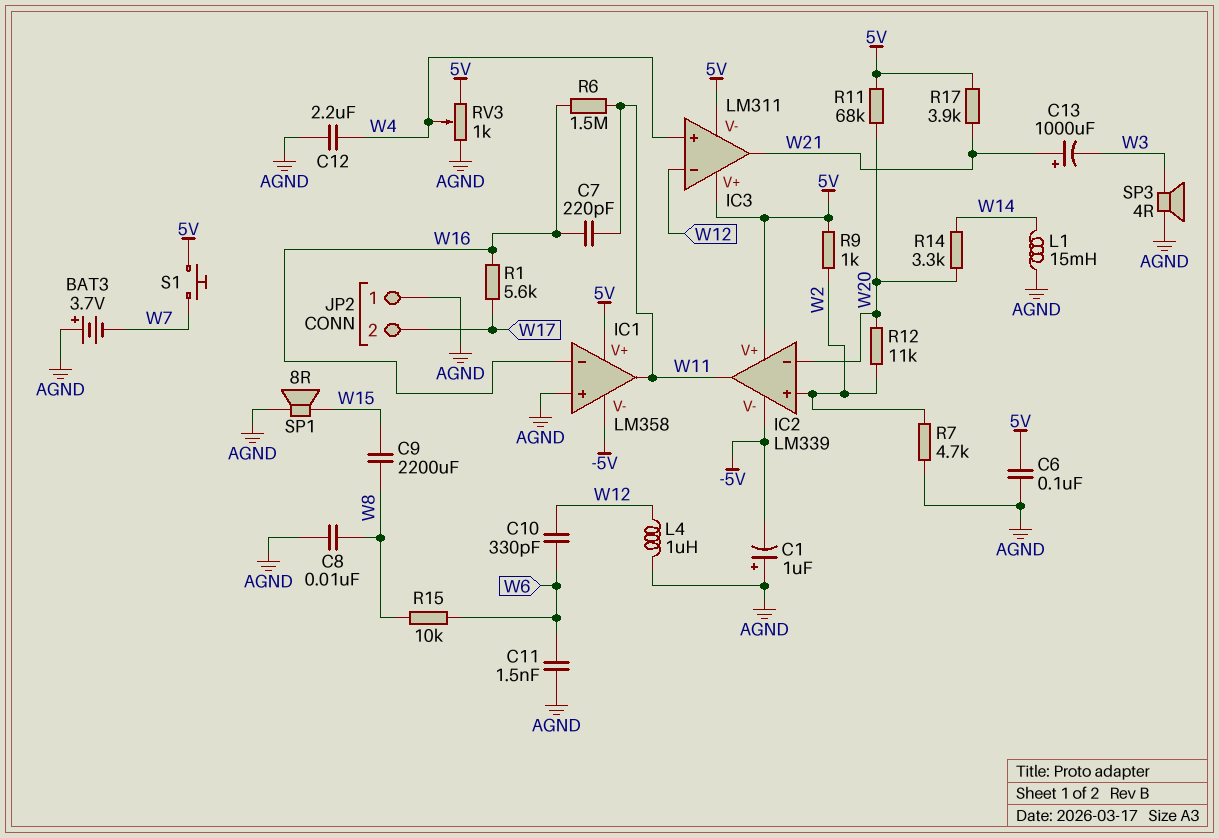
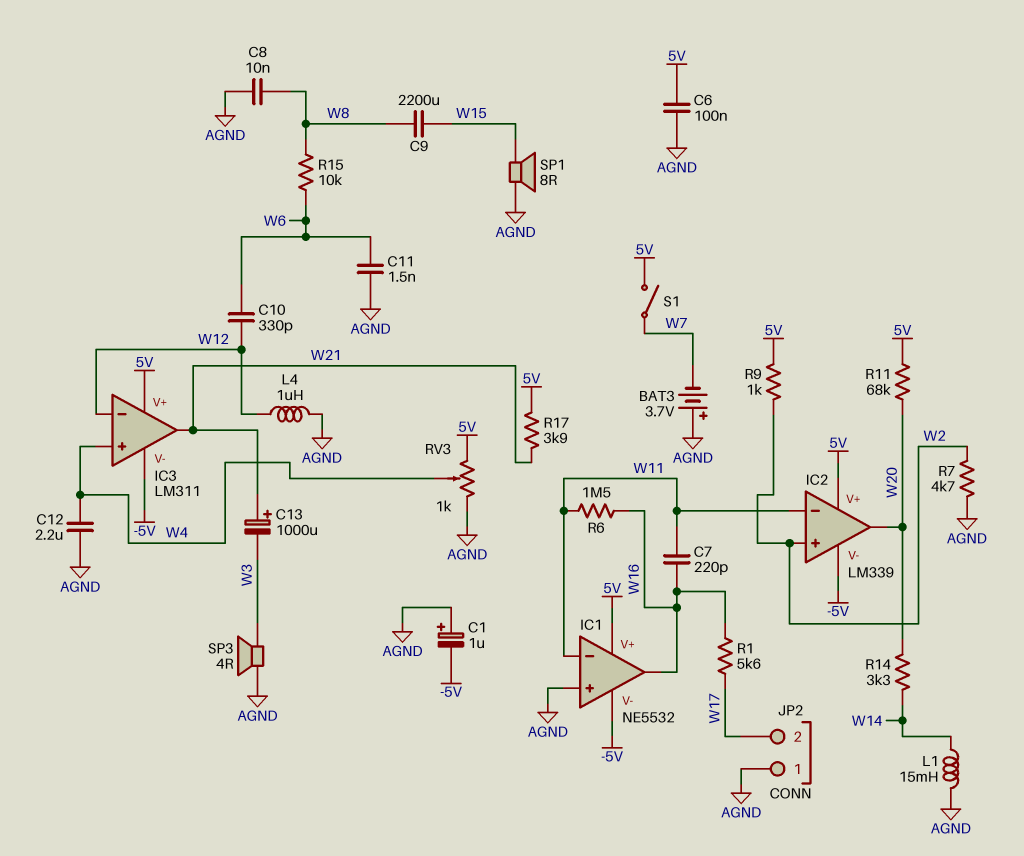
IC1: LM358 -> NE5532
IC1 pin in-: W16 -> W11
IC1 pin out: W11 -> W16
IC2 pin in-: W20 -> W11
IC2 pin out: W11 -> W20
IC3 pin V-: 5V -> -5V
R12: 11k (W2, W20) -> none
S1: button (5V, W7) -> switch (5V, W7)

